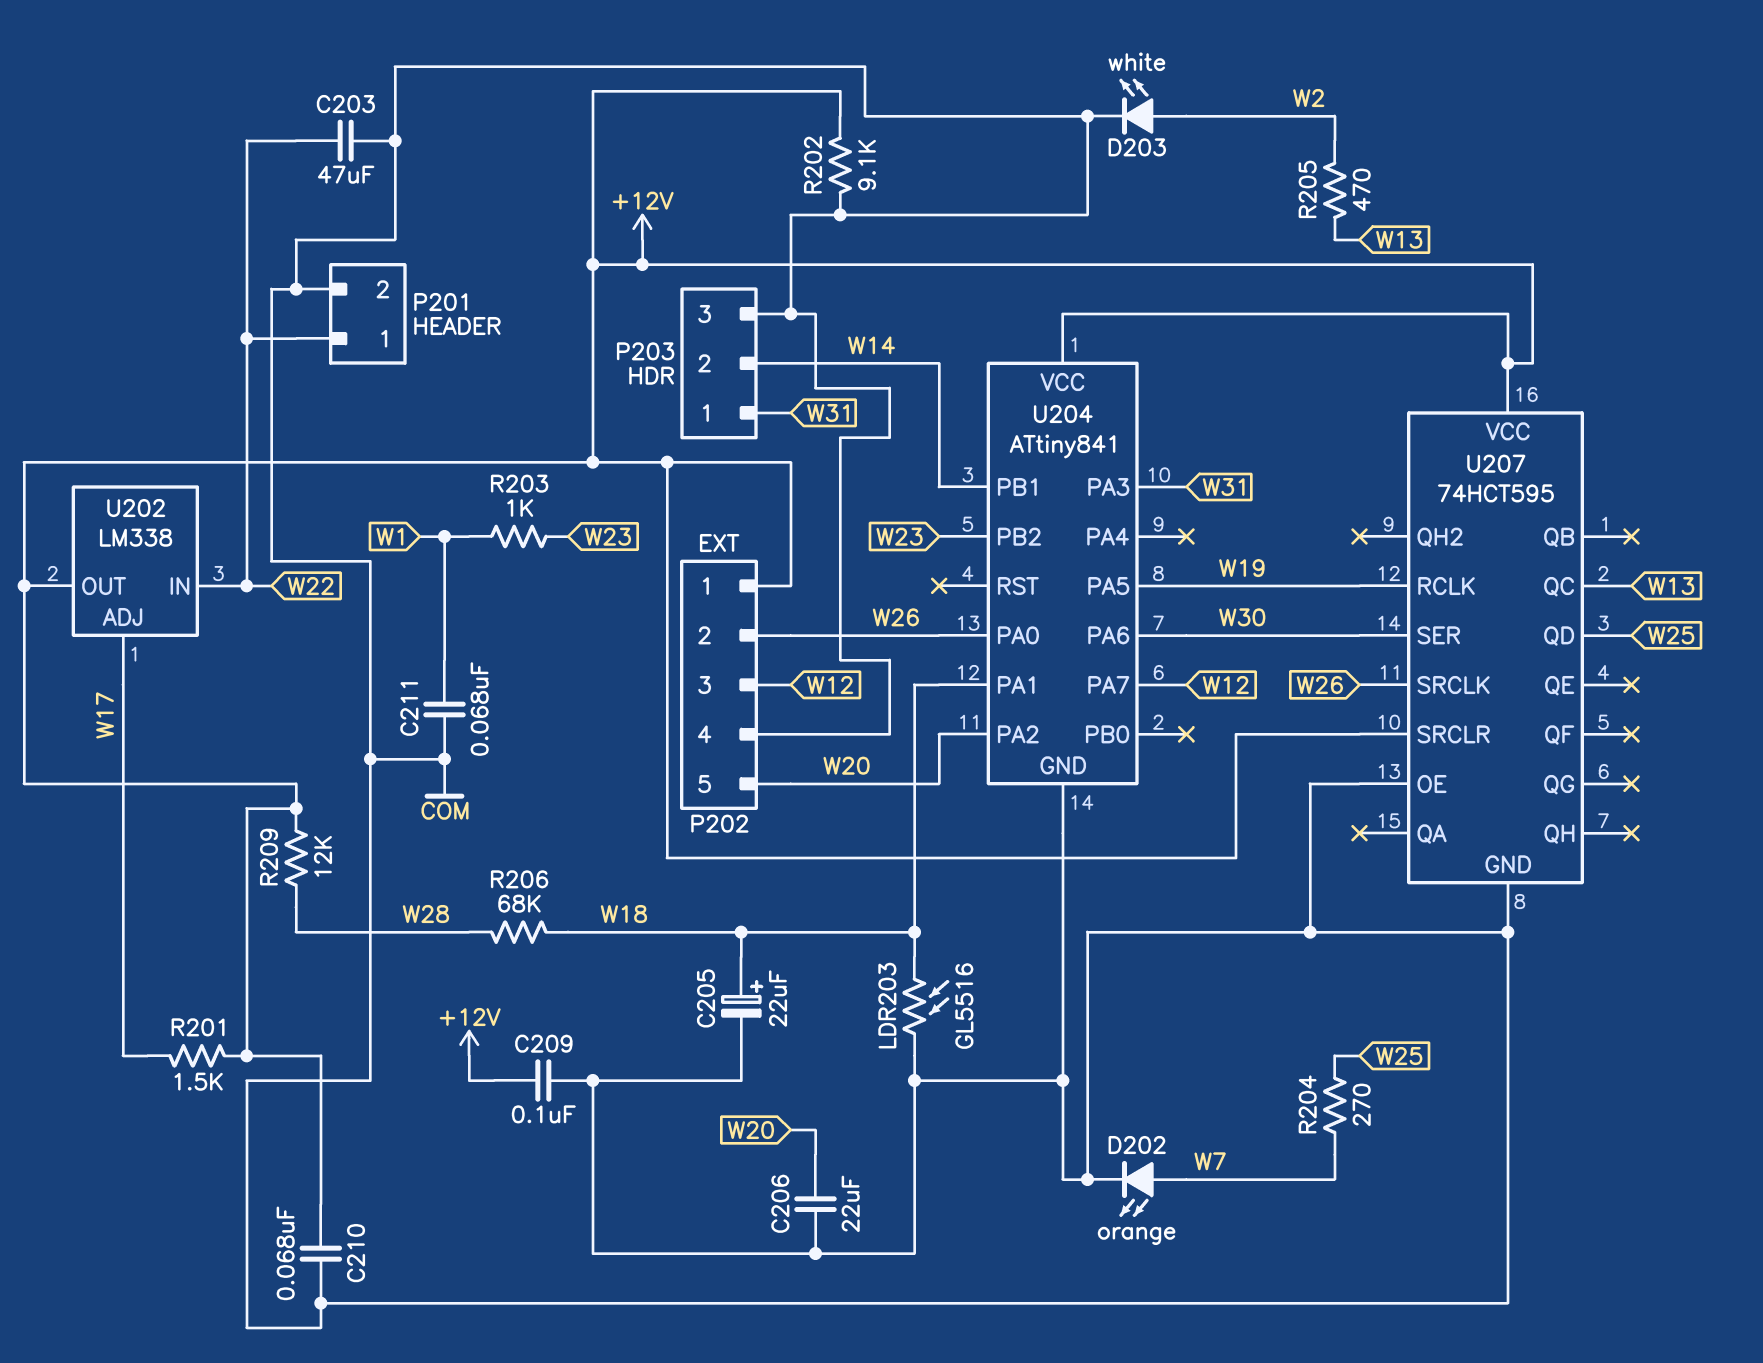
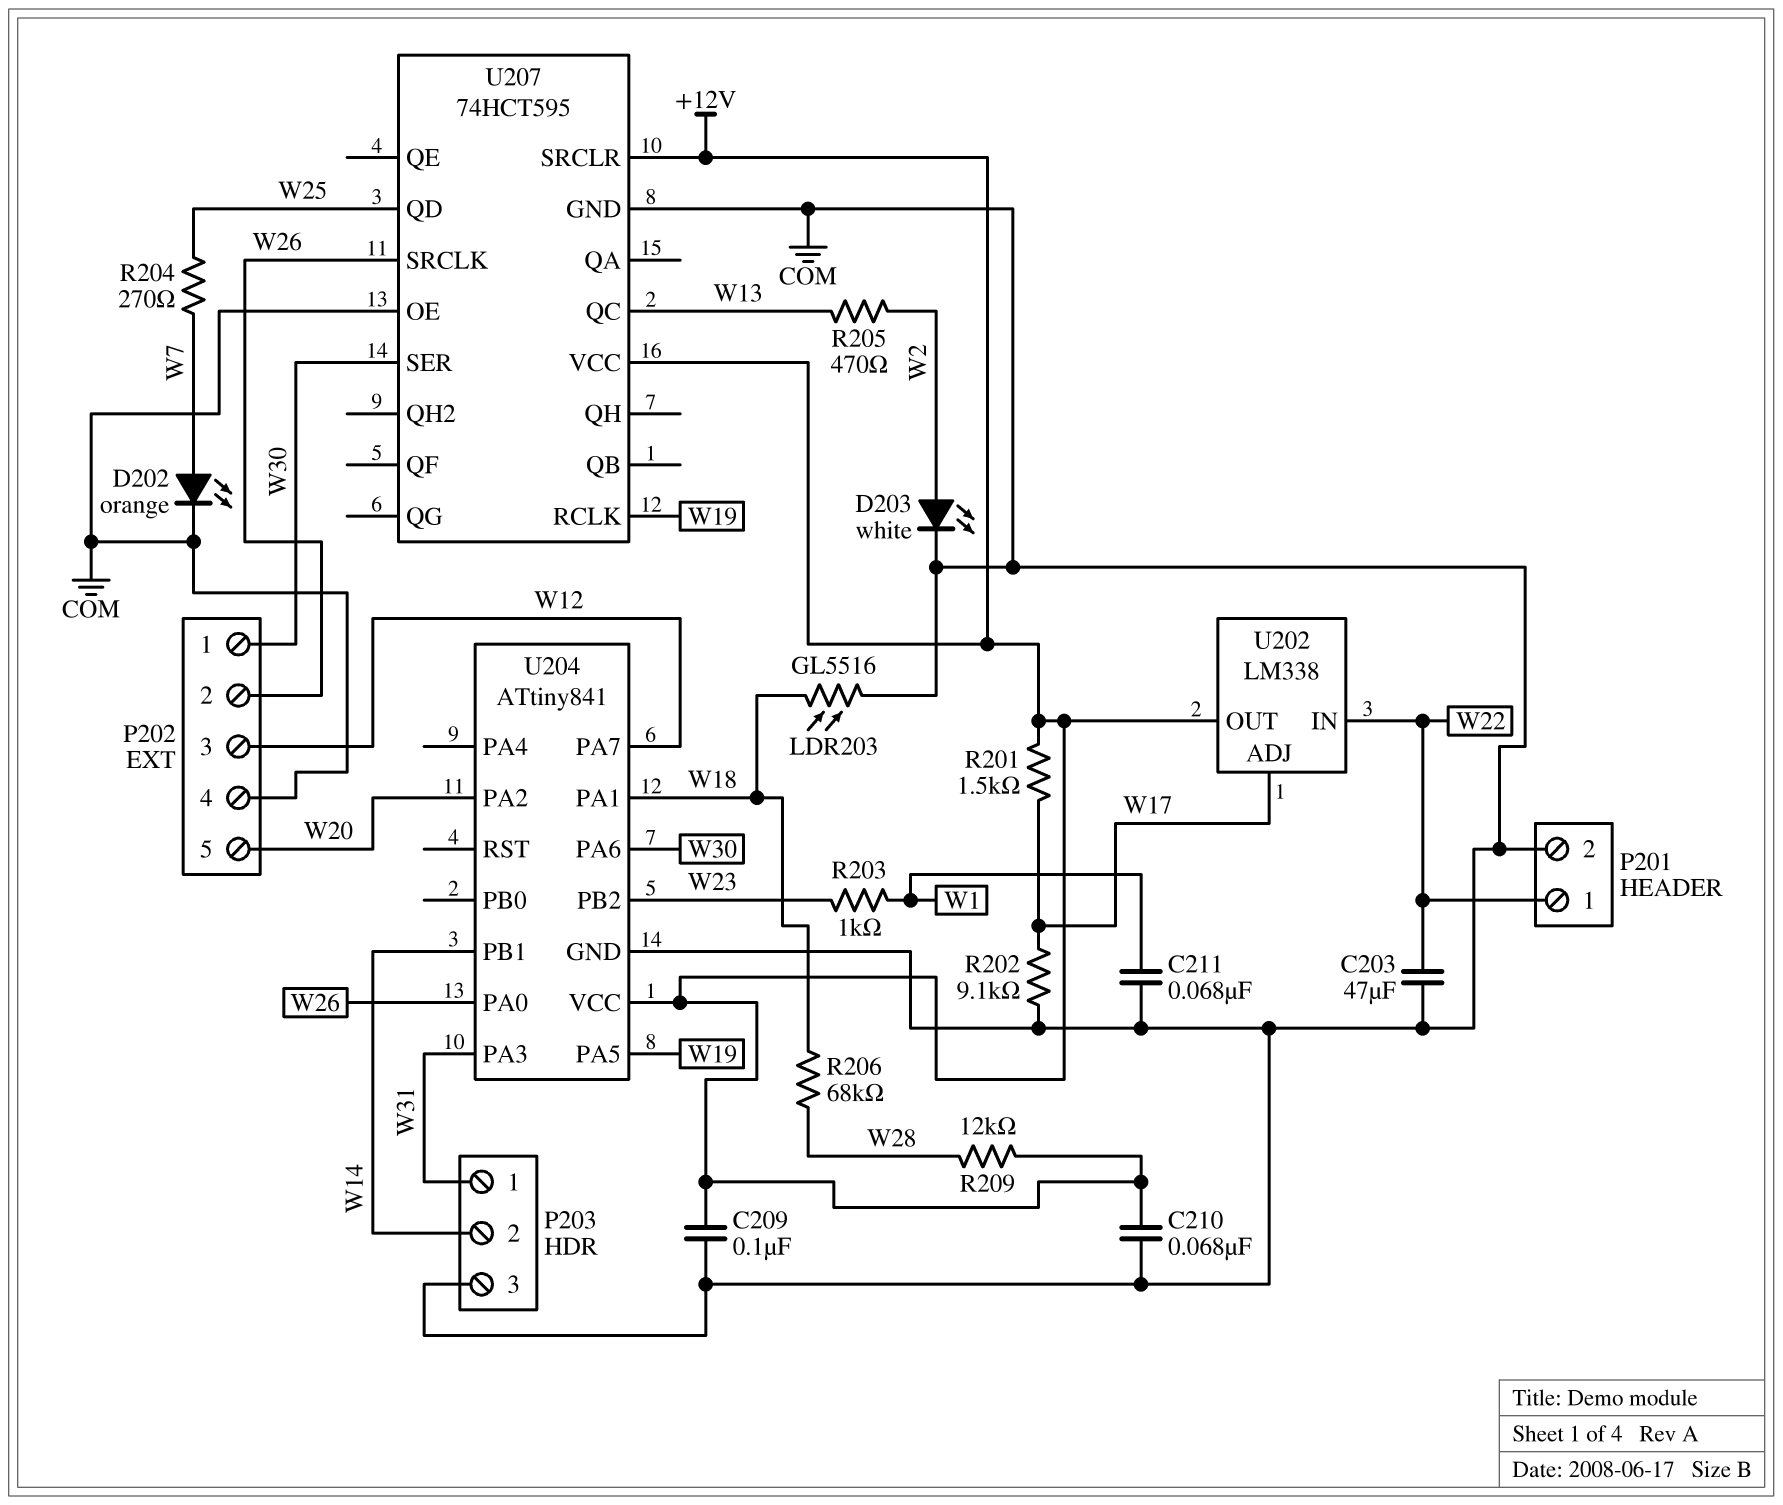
C205: 22uF (plus W18, minus COM) -> none
C206: 22uF (COM, W20) -> none
P202 pin 1: +12V -> W30
R202: 9.1k (+12V, COM) -> 9.1k (COM, W17)

